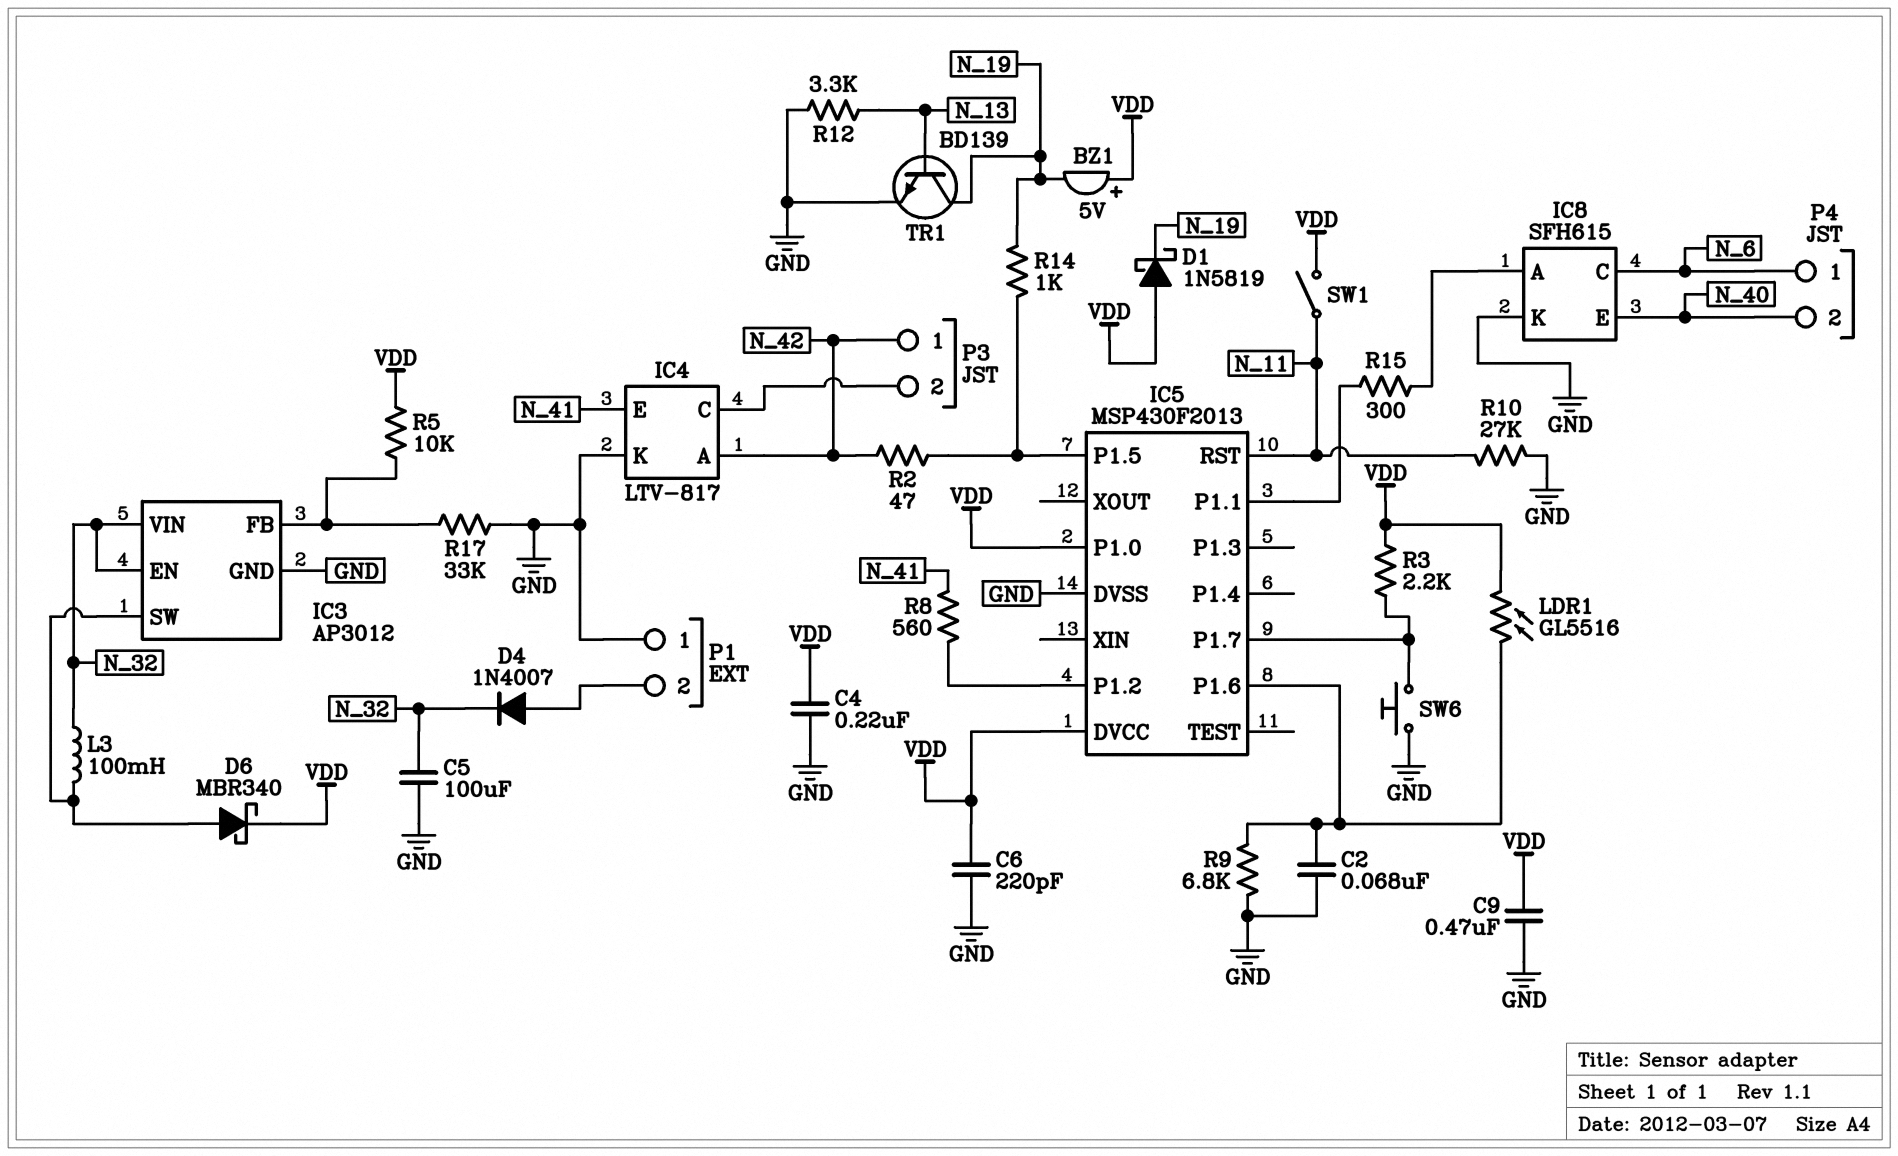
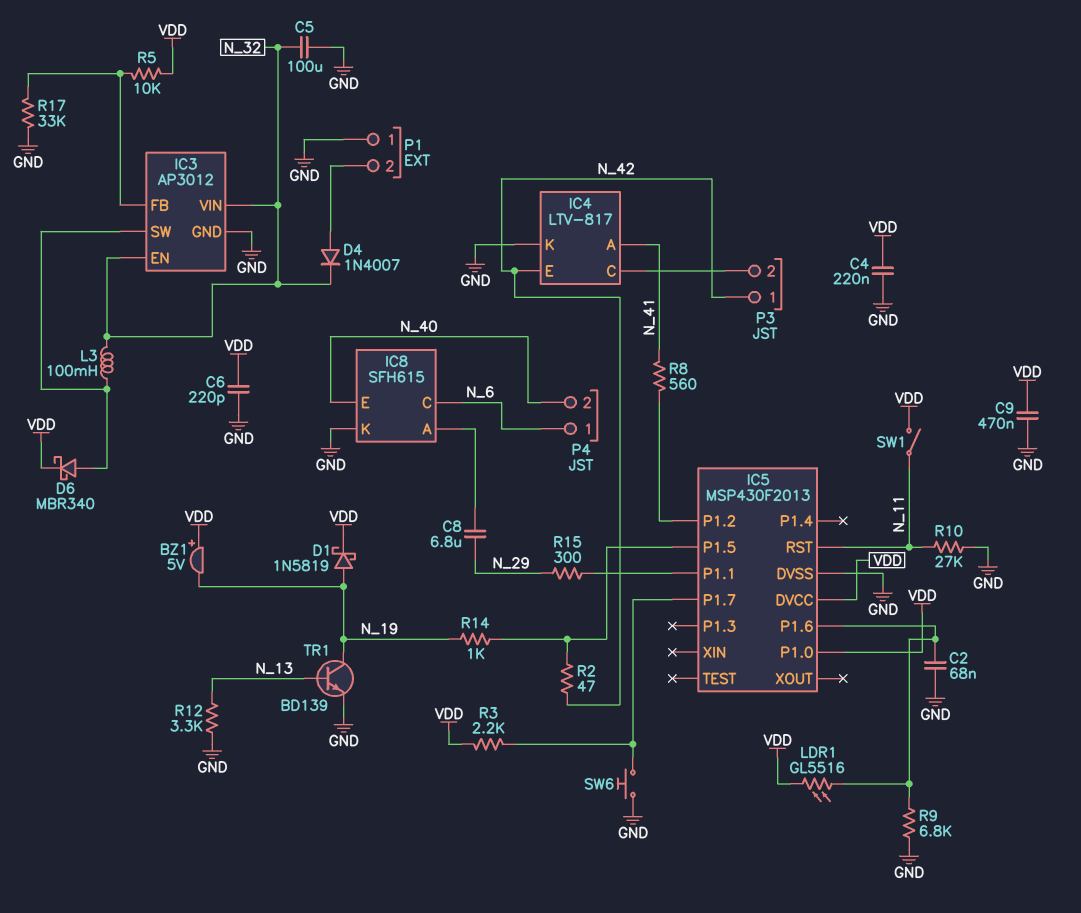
C8: none -> 6.8uF (IC8/A, N_29)
D1: schottky 1N5819 (A VDD, K N_19) -> schottky 1N5819 (A N_19, K VDD)
IC4 pin A: N_42 -> N_41
IC4 pin E: N_41 -> N_42
R15: 300 (IC5/P1.1, IC8/A) -> 300 (IC5/P1.1, N_29)

